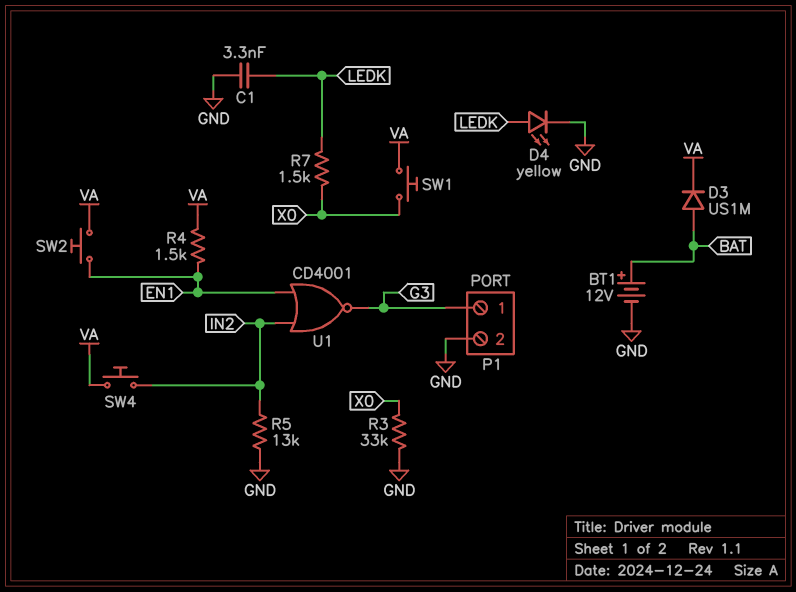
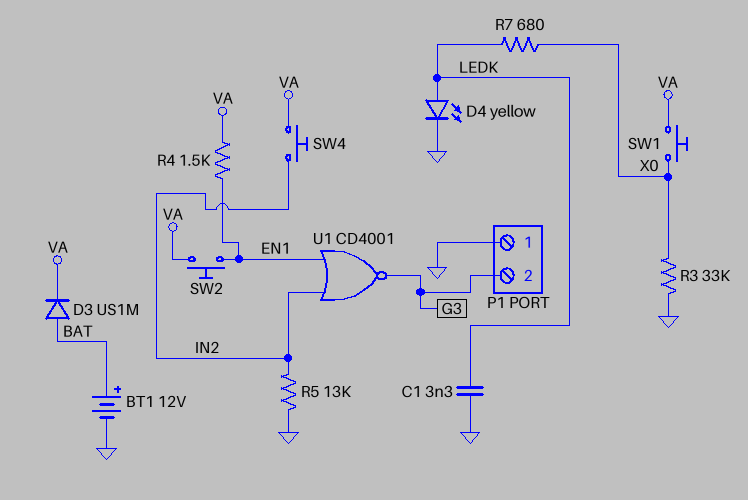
P1 pin 1: G3 -> GND
P1 pin 2: GND -> G3
R7: 1.5k (LEDK, X0) -> 680 (LEDK, X0)

